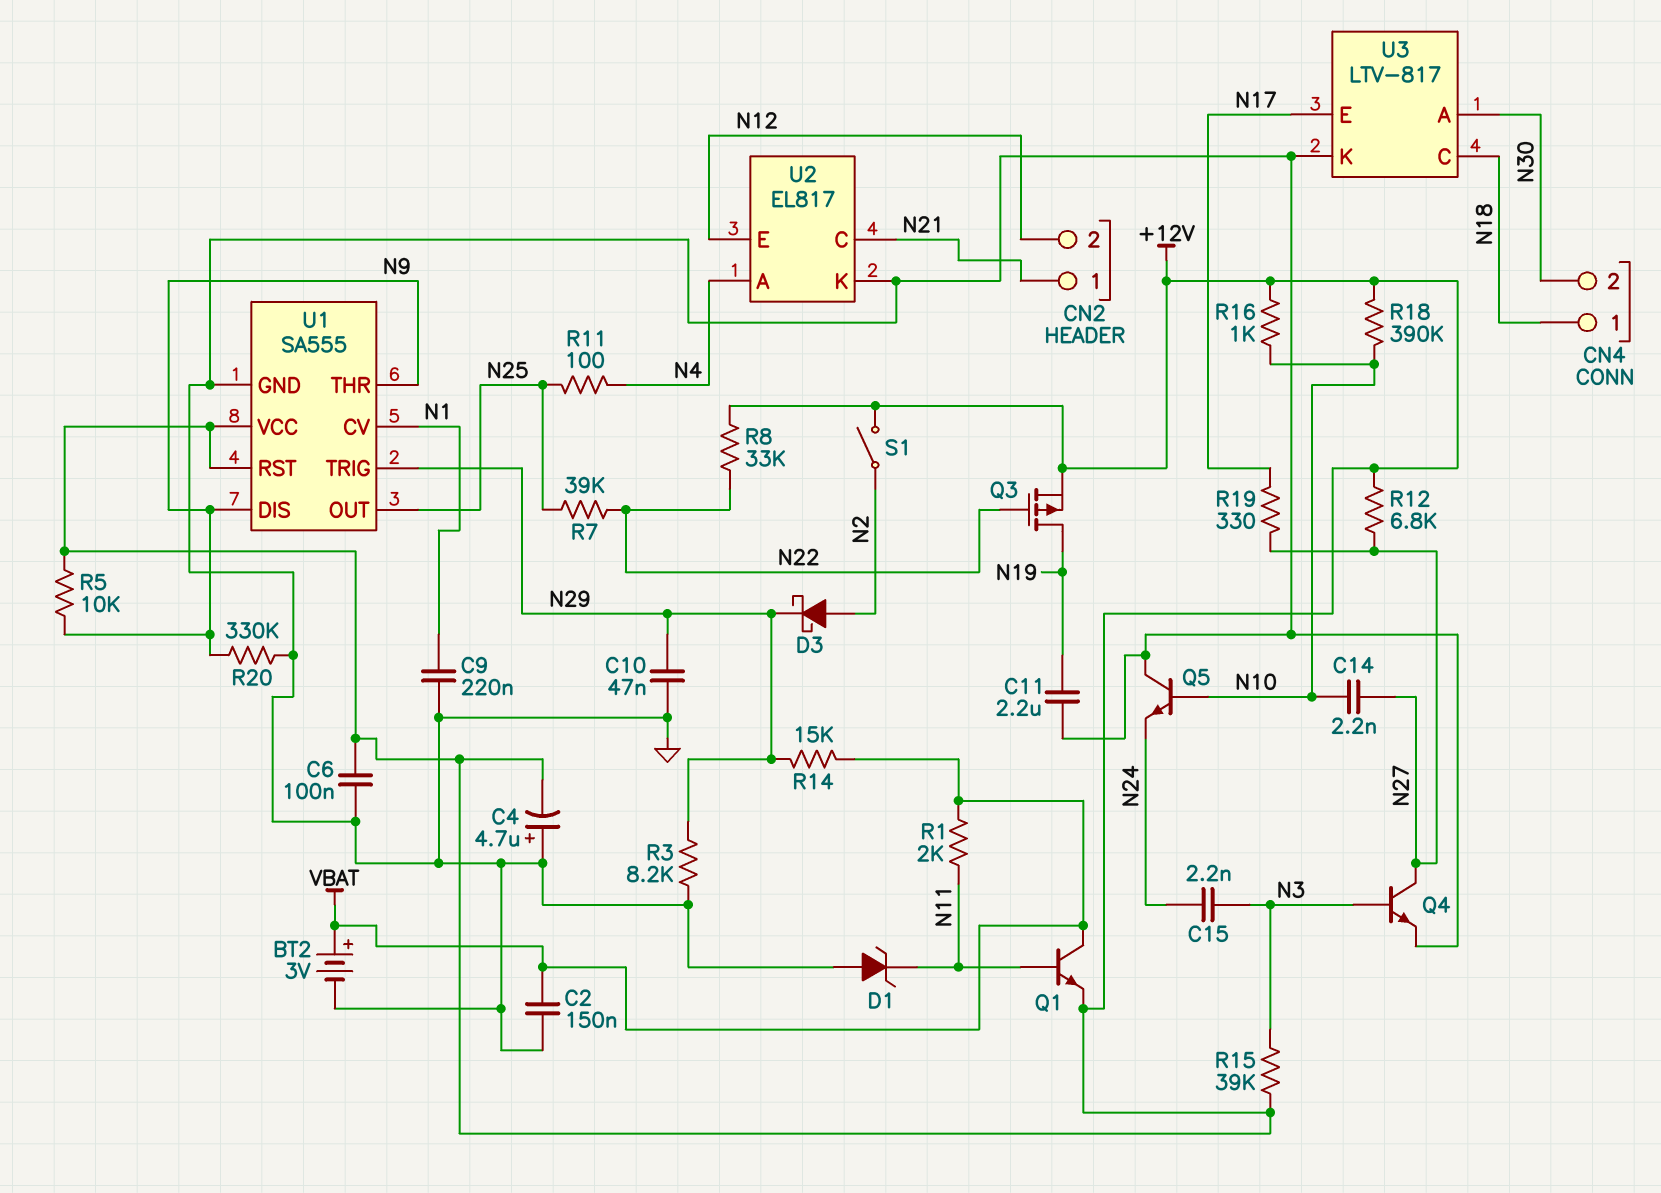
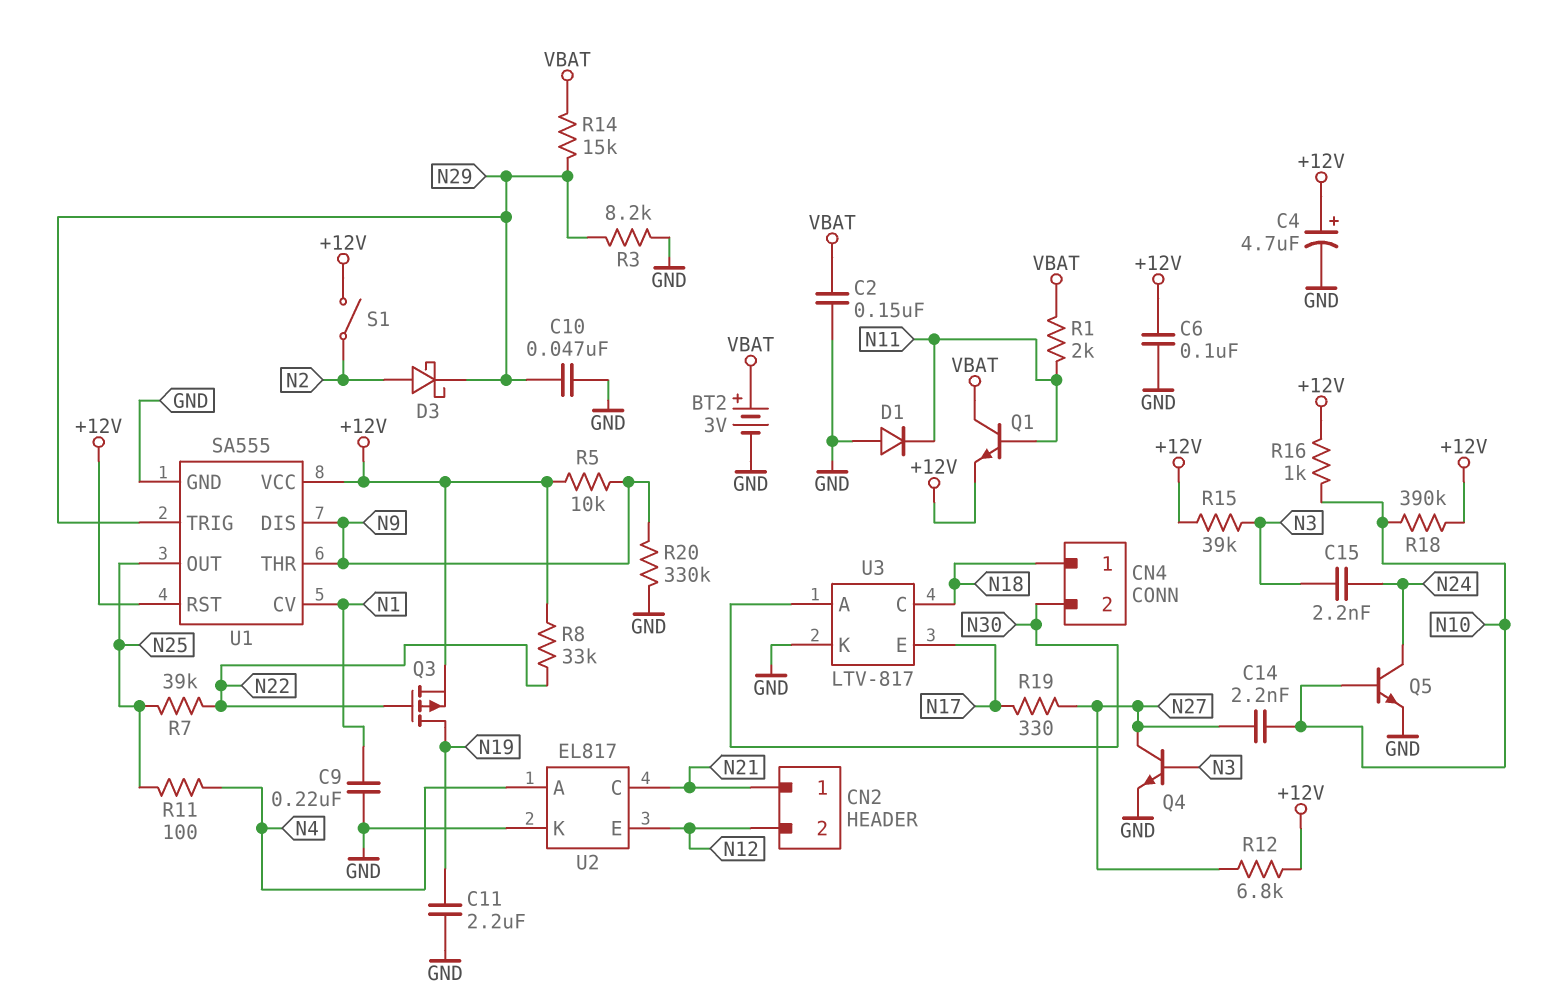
C4: 4.7uF (plus GND, minus +12V) -> 4.7uF (plus +12V, minus GND)
D1: zener (A GND, K N11) -> diode (A GND, K N11)
Q5: NPN (B N10, C GND, E N24) -> NPN (B N10, C N24, E GND)

